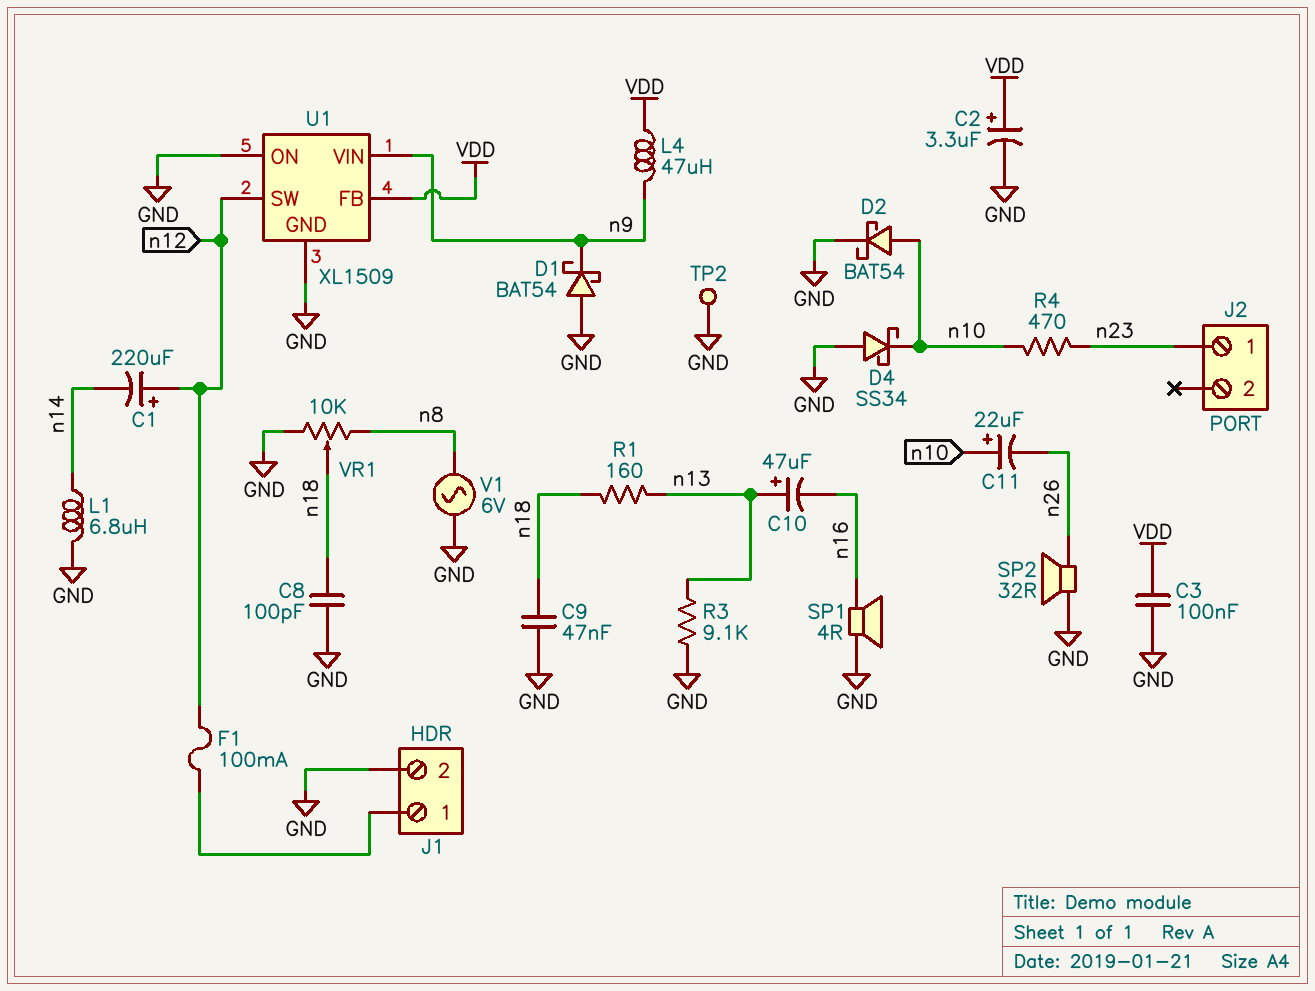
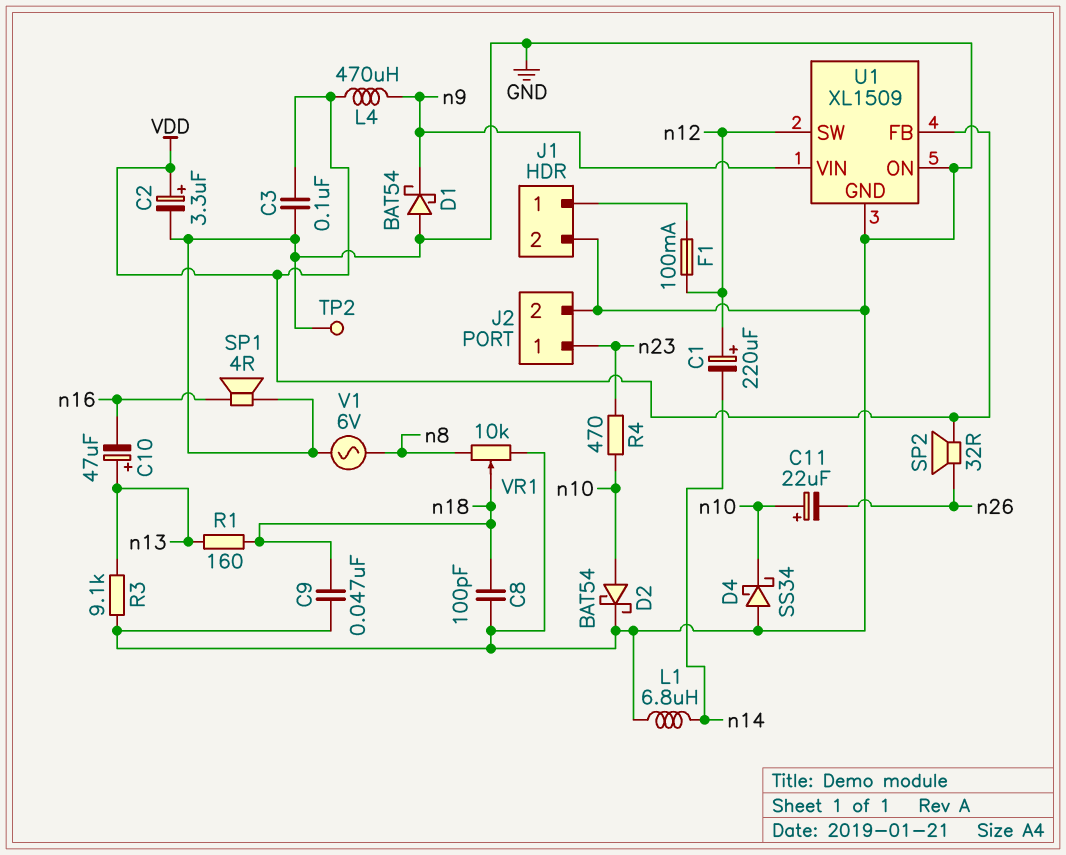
J2 pin 2: none -> GND
L4: 47uH (VDD, n9) -> 470uH (VDD, n9)
SP2: speaker 32R (GND, n26) -> speaker 32R (VDD, n26)

